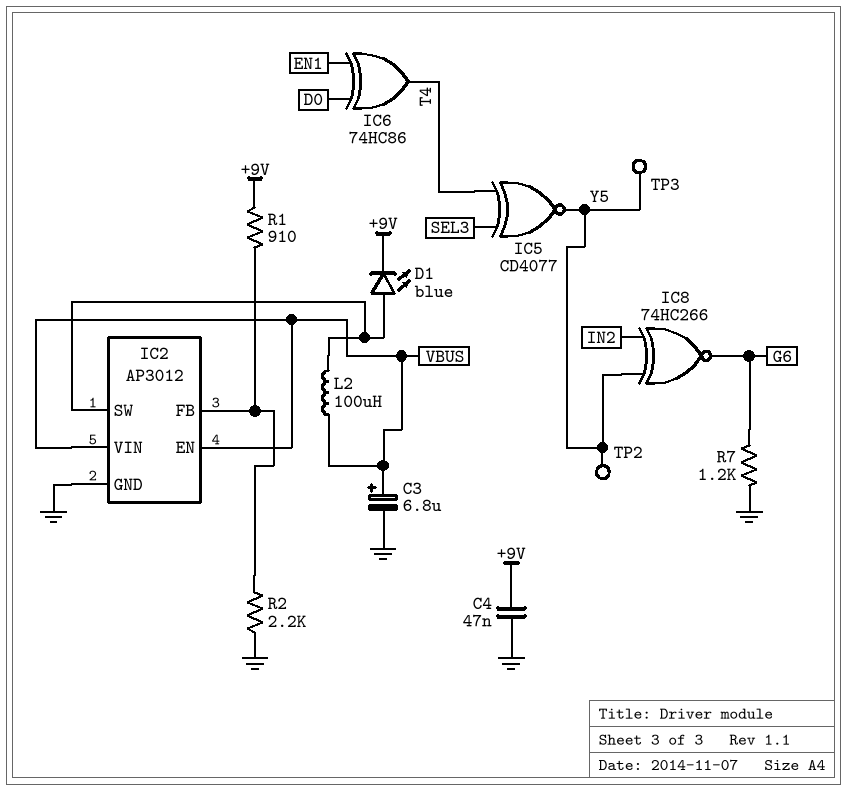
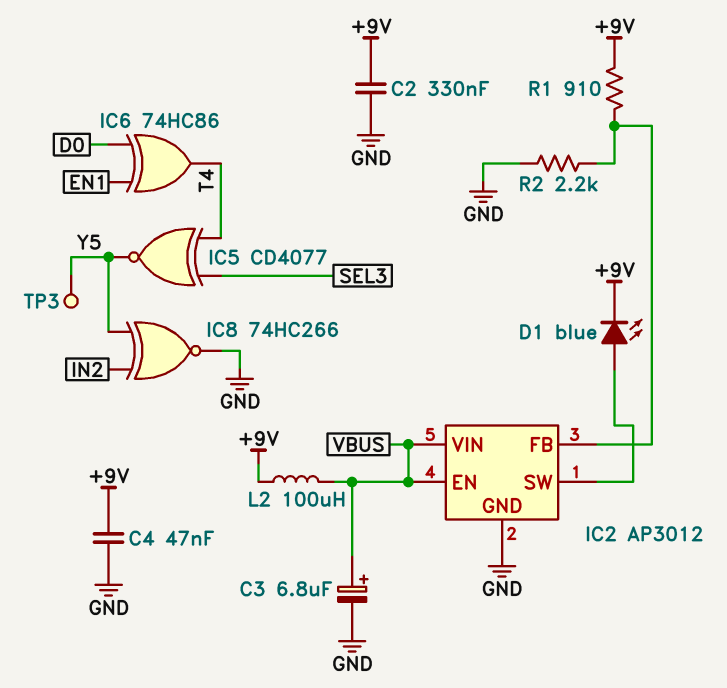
C2: none -> 330nF (+9V, GND)
IC8: XNOR 74HC266 (in IN2, in Y5, out G6) -> XNOR 74HC266 (in IN2, in Y5, out GND)
L2: 100uH (IC2/SW, VBUS) -> 100uH (+9V, VBUS)
R7: 1.2k (G6, GND) -> none
TP2: test point (Y5) -> none

